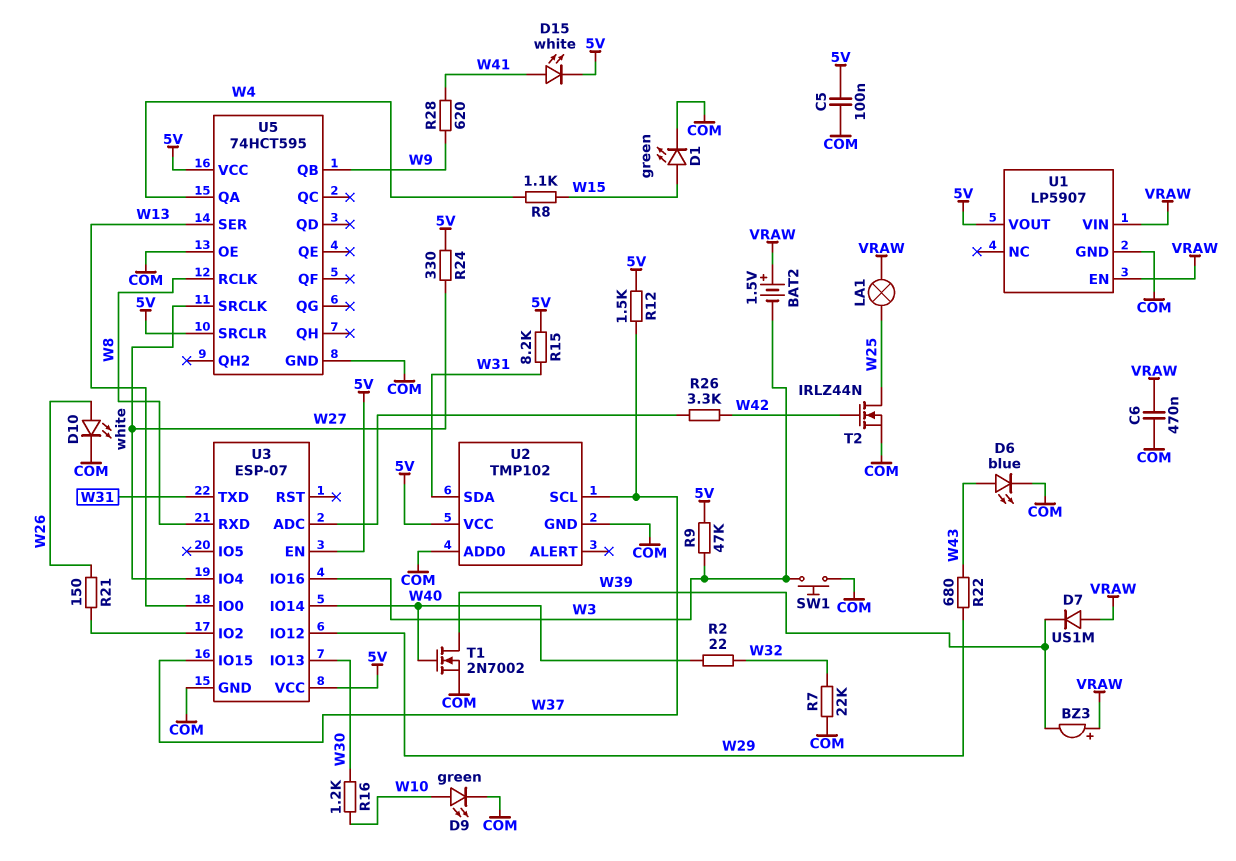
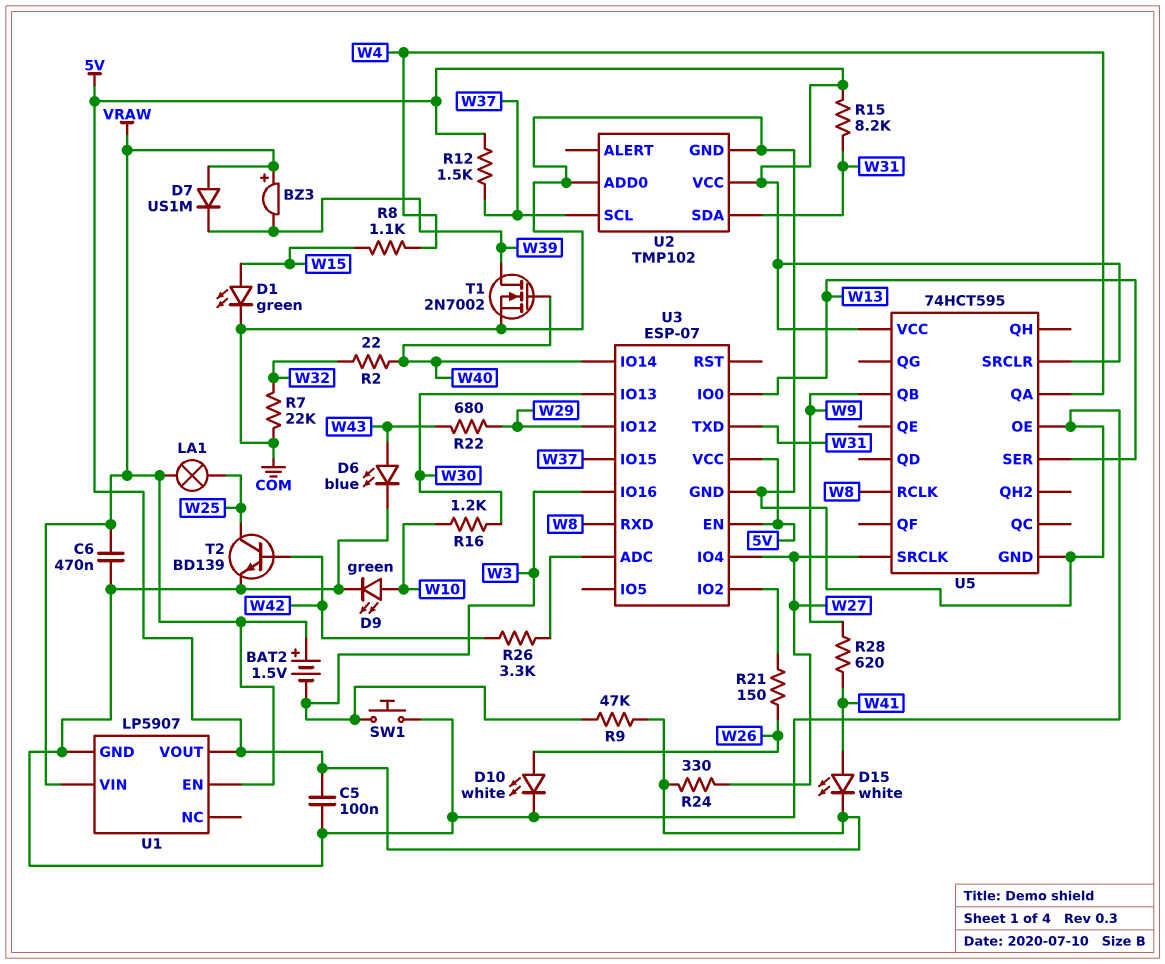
T2: NMOS IRLZ44N (G W42, D W25, S COM) -> NPN BD139 (B W42, C W25, E COM)

